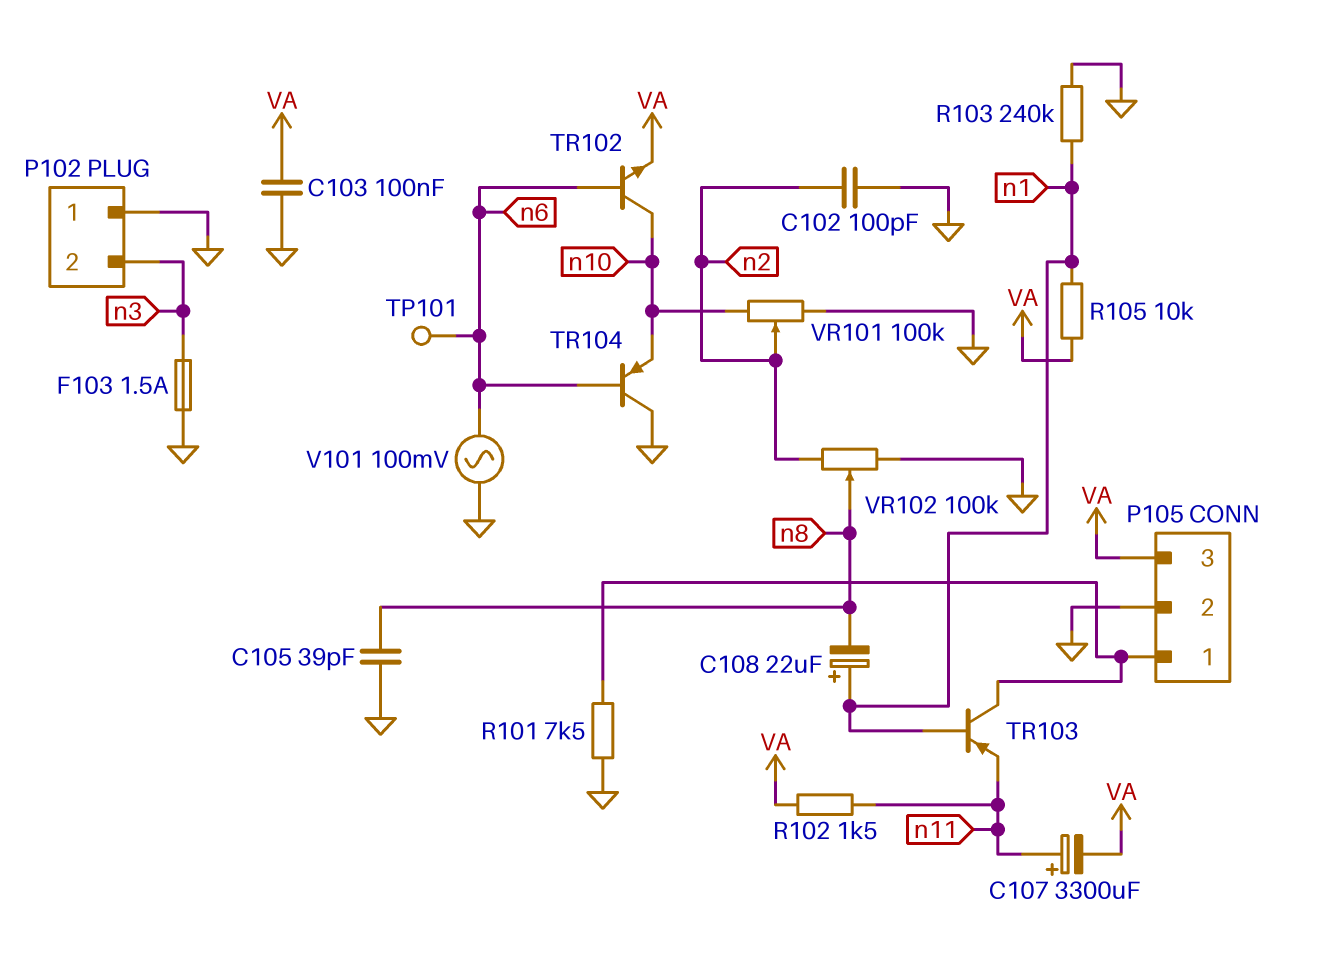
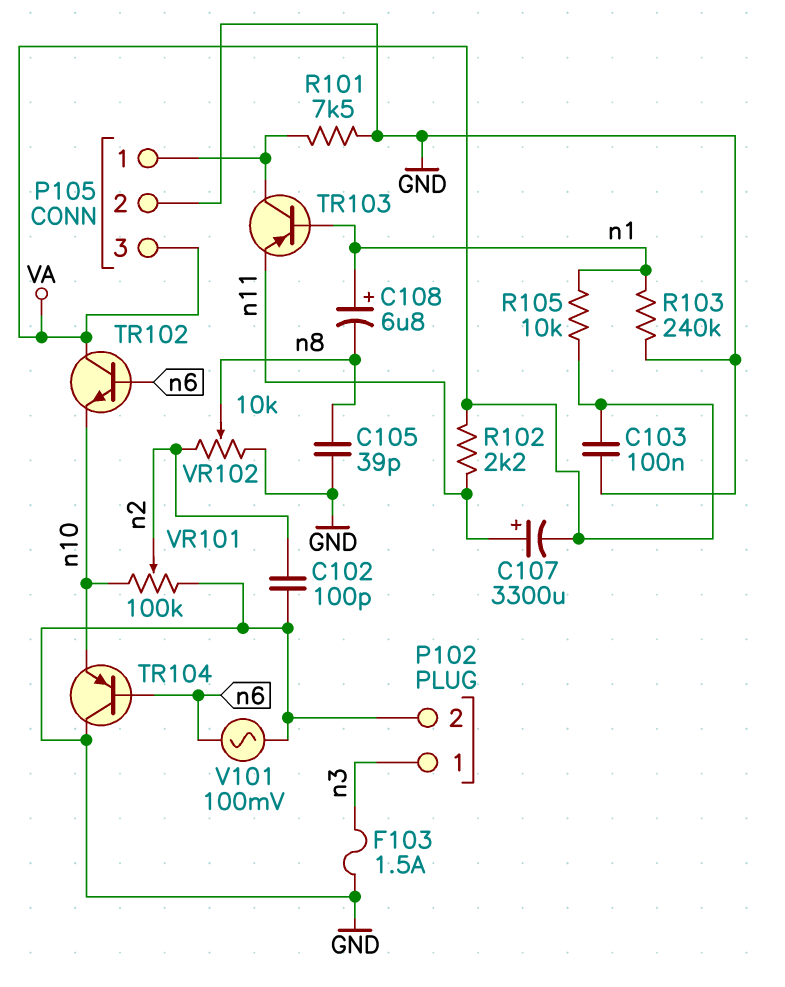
C108: 22uF (plus n1, minus n8) -> 6.8uF (plus n1, minus n8)
P102 pin 1: GND -> n3
P102 pin 2: n3 -> GND
R102: 1.5k (VA, n11) -> 2.2k (VA, n11)
TP101: test point (n6) -> none
TR102: NPN (B n6, C n10, E VA) -> NPN (B n6, C VA, E n10)
VR102: 100k (GND, n2, wiper n8) -> 10k (GND, n2, wiper n8)

